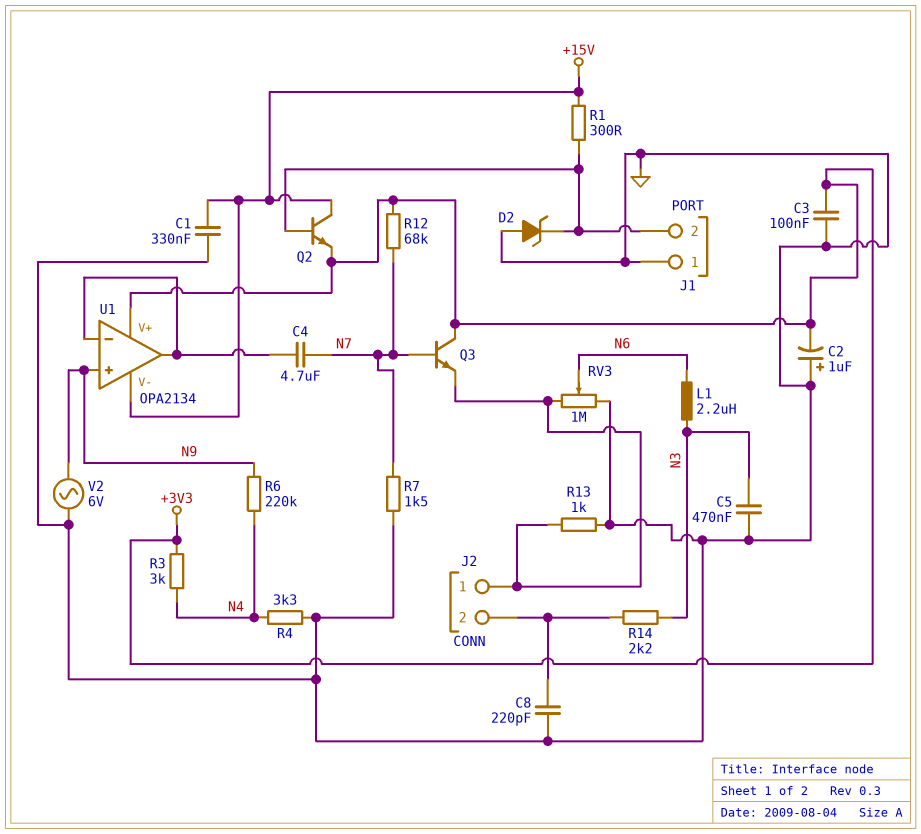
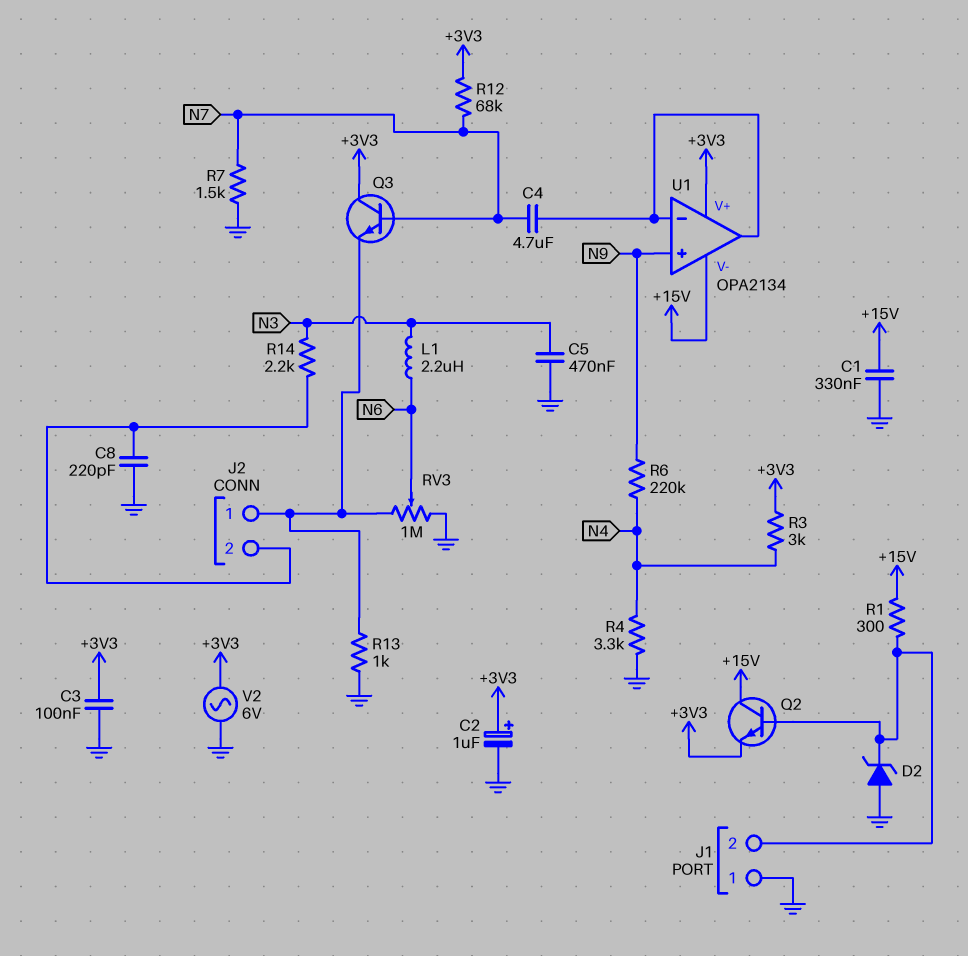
C2: 1uF (plus GND, minus +3V3) -> 1uF (plus +3V3, minus GND)
V2: AC 6V (GND, N9) -> AC 6V (+3V3, GND)

